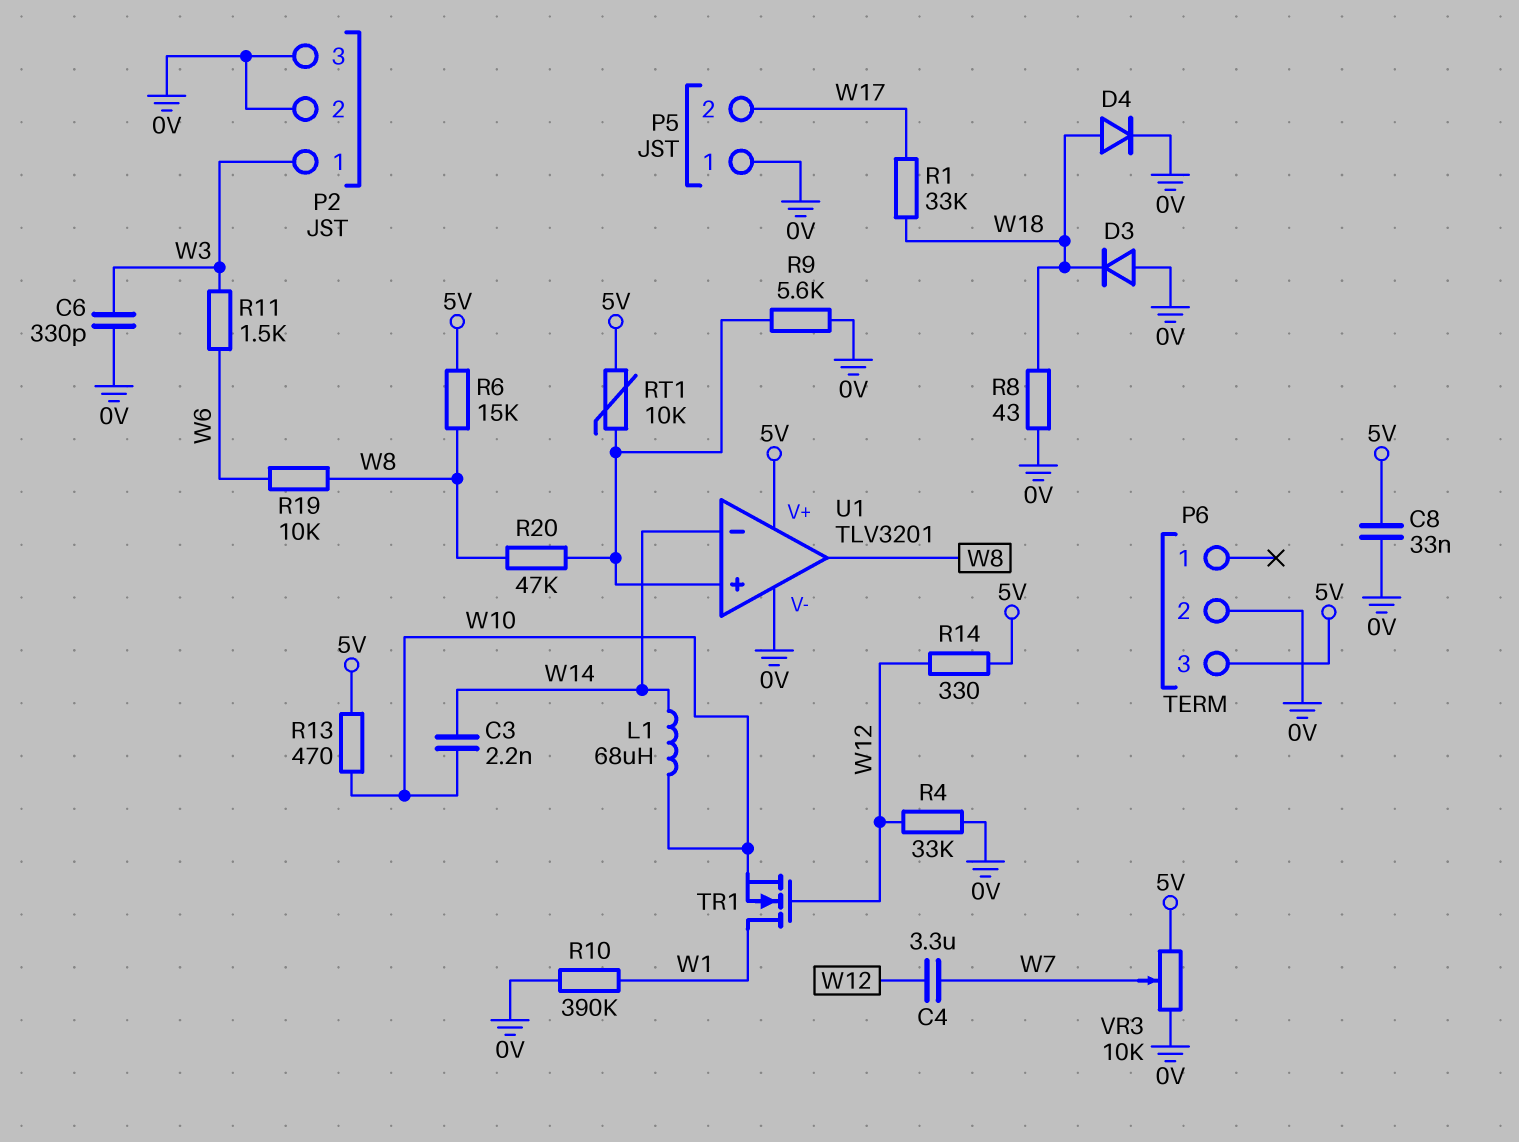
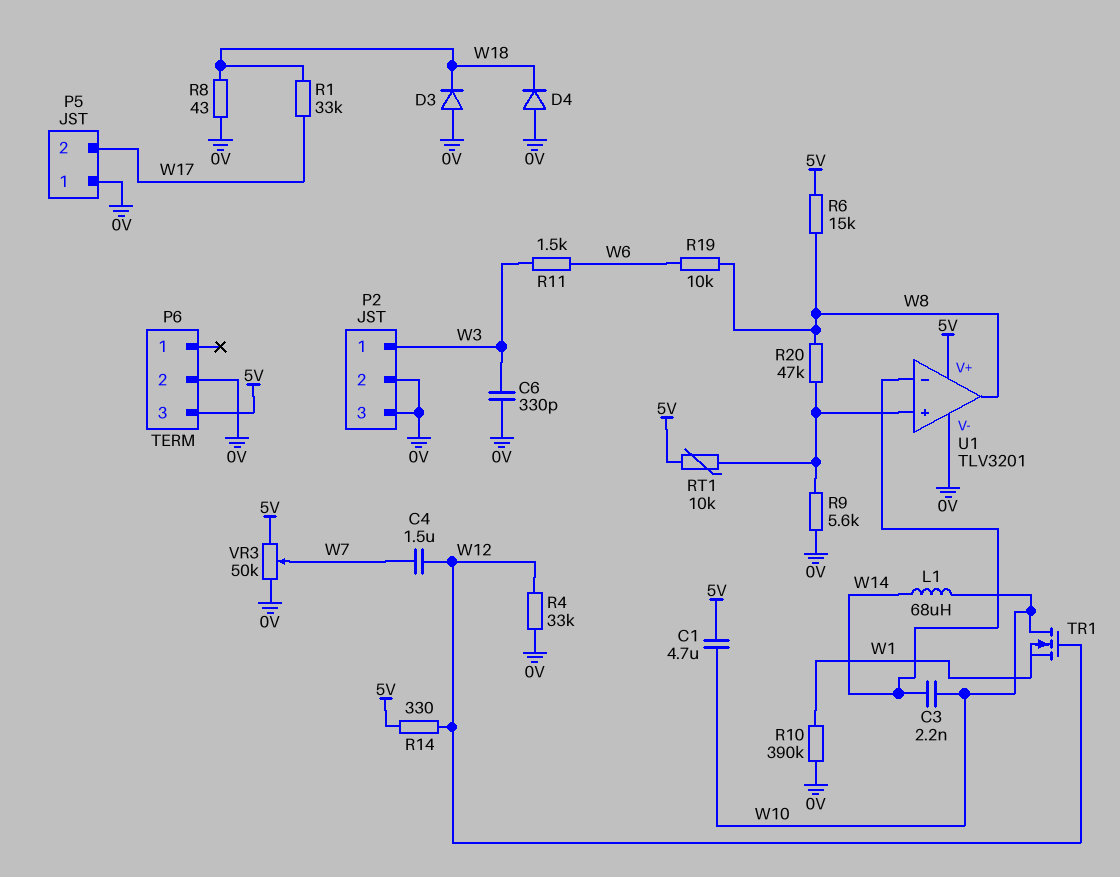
C1: none -> 4.7uF (5V, W10)
C4: 3.3uF (W7, W12) -> 1.5uF (W7, W12)
C8: 33nF (0V, 5V) -> none
D4: diode (A W18, K 0V) -> diode (A 0V, K W18)
R13: 470 (5V, W10) -> none
TR1: NMOS (G W12, D W1, S W10) -> NMOS (G W12, D W10, S W1)
VR3: 10k (0V, 5V, wiper W7) -> 50k (0V, 5V, wiper W7)

